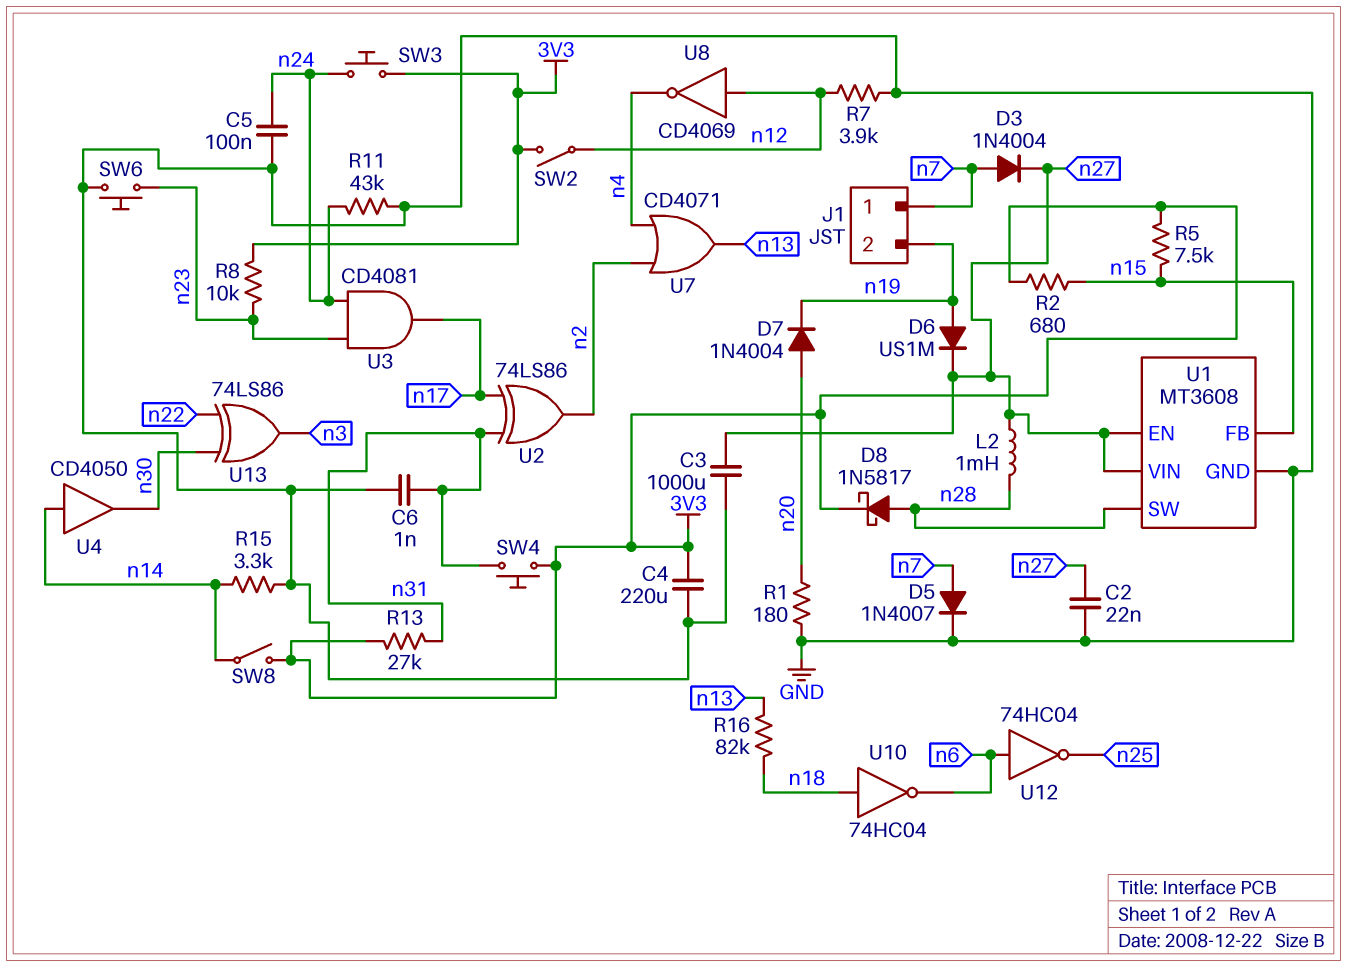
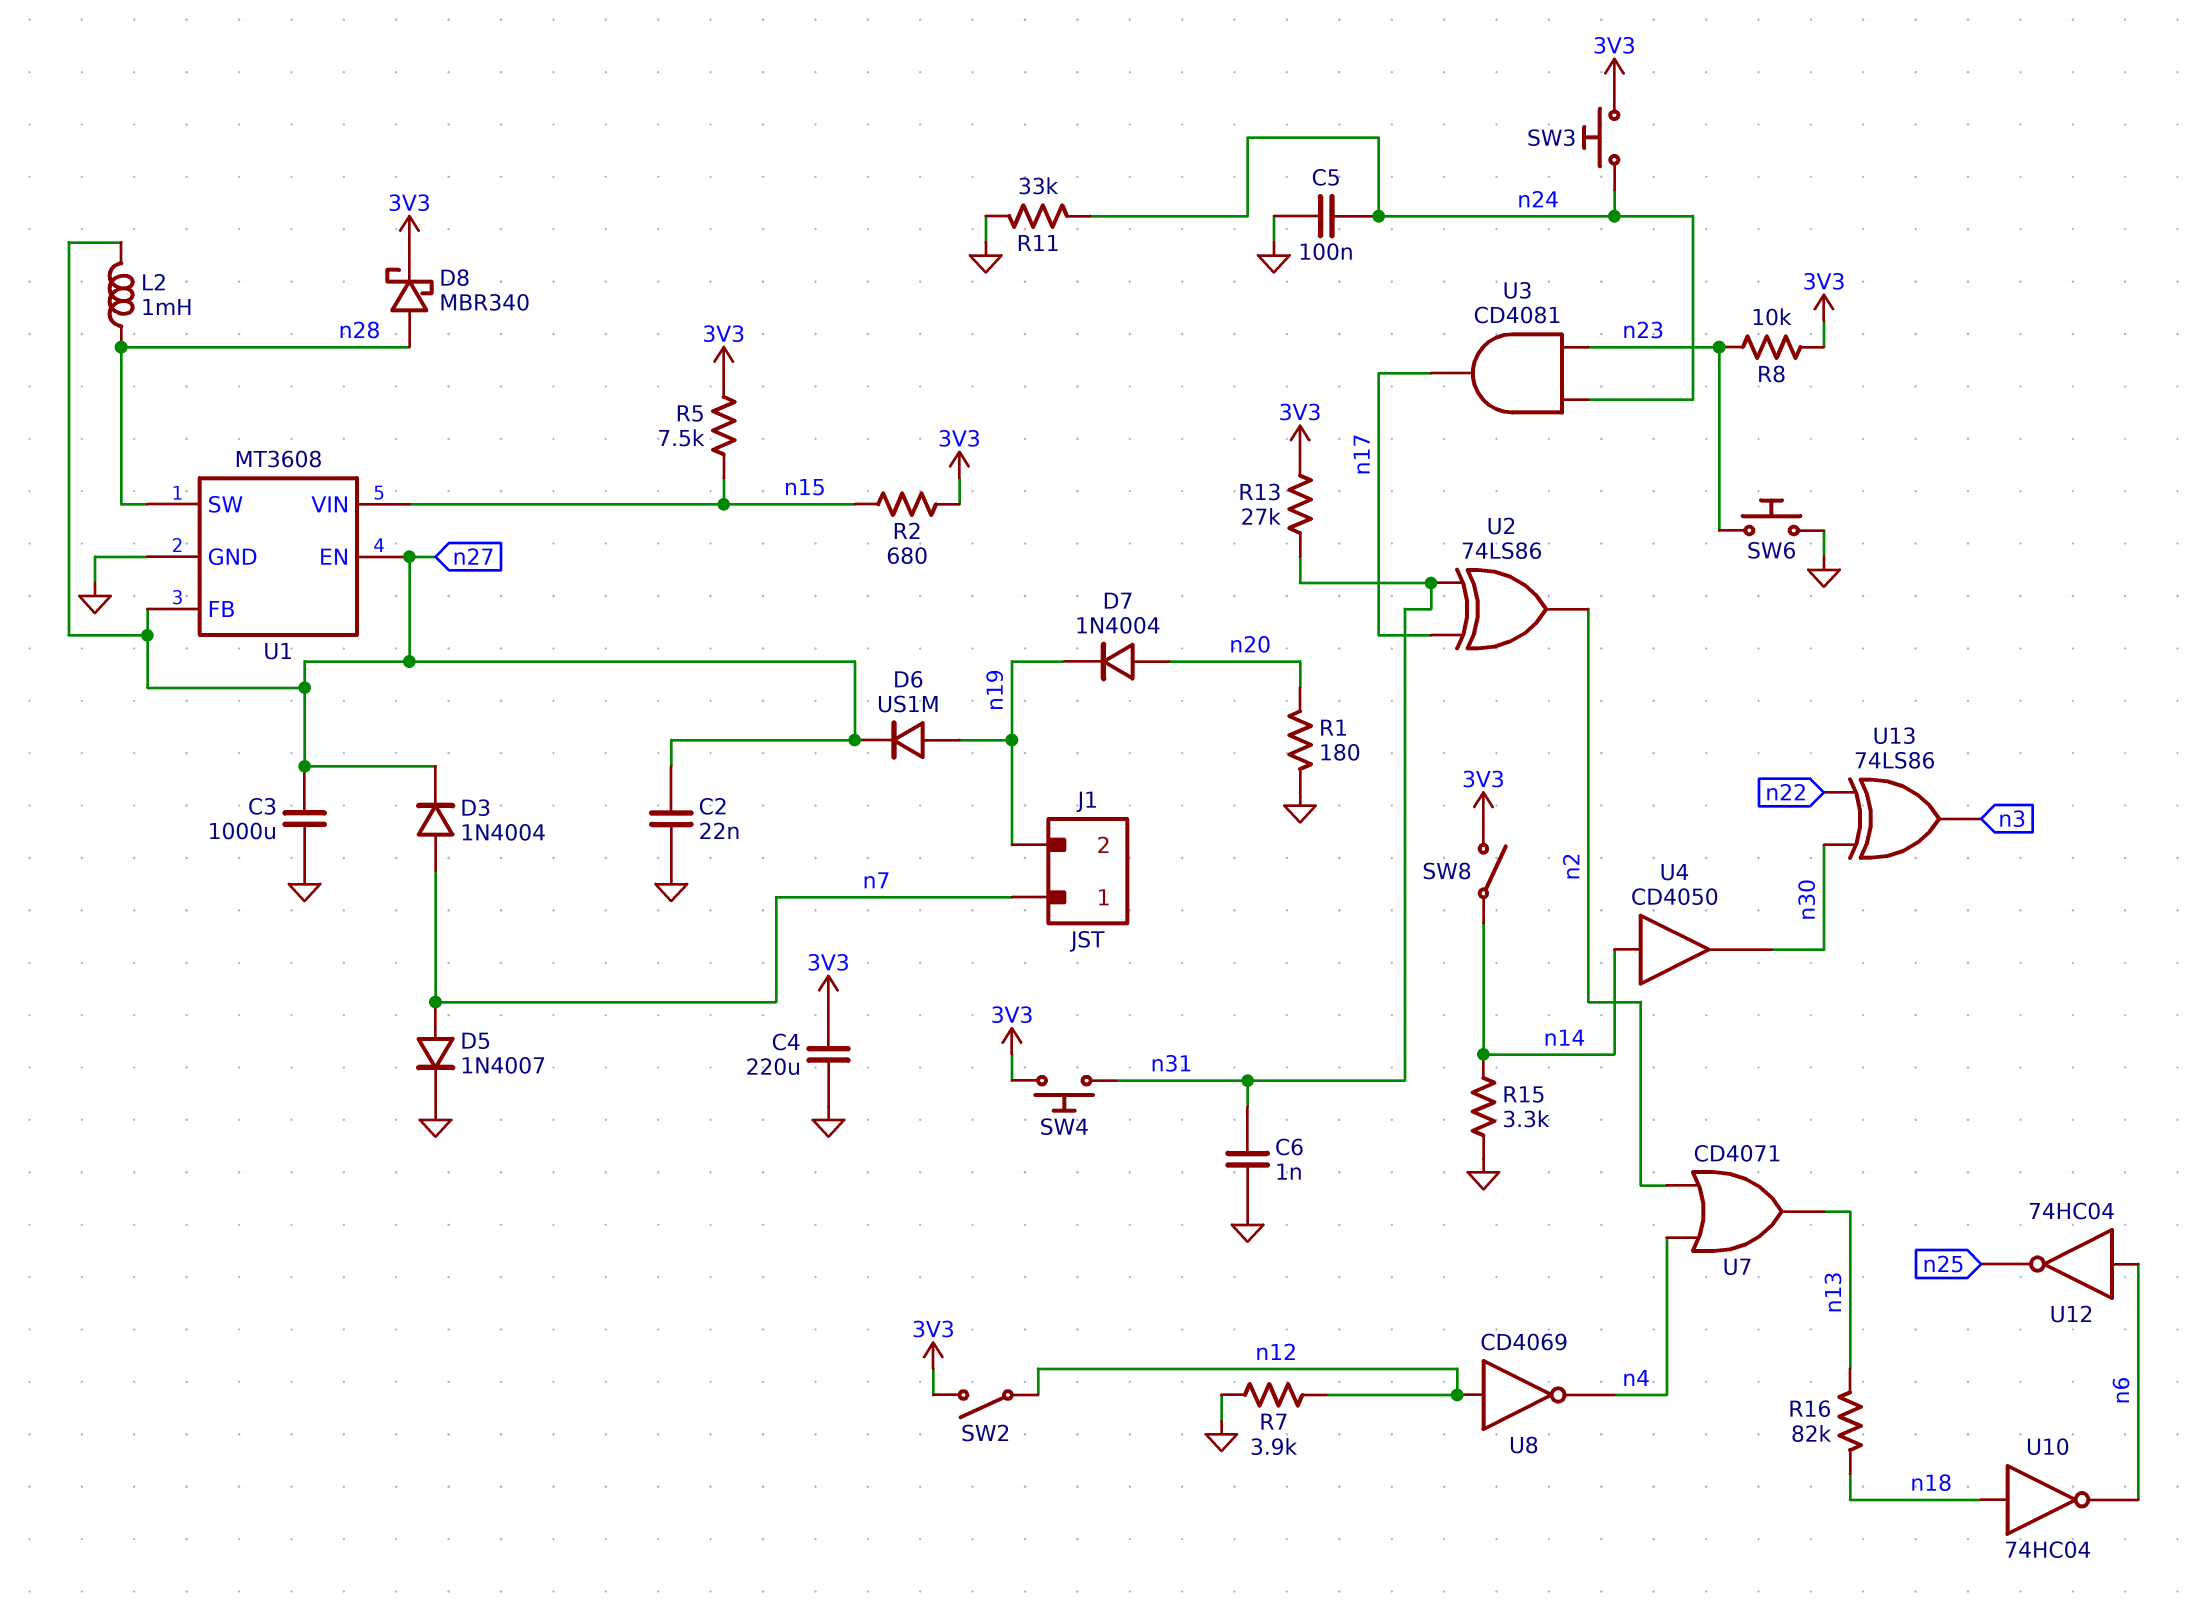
D8: schottky 1N5817 (A n28, K 3V3) -> schottky MBR340 (A n28, K 3V3)
R11: 43k (GND, n24) -> 33k (GND, n24)
U1 pin FB: n15 -> n27
U1 pin VIN: n27 -> n15

